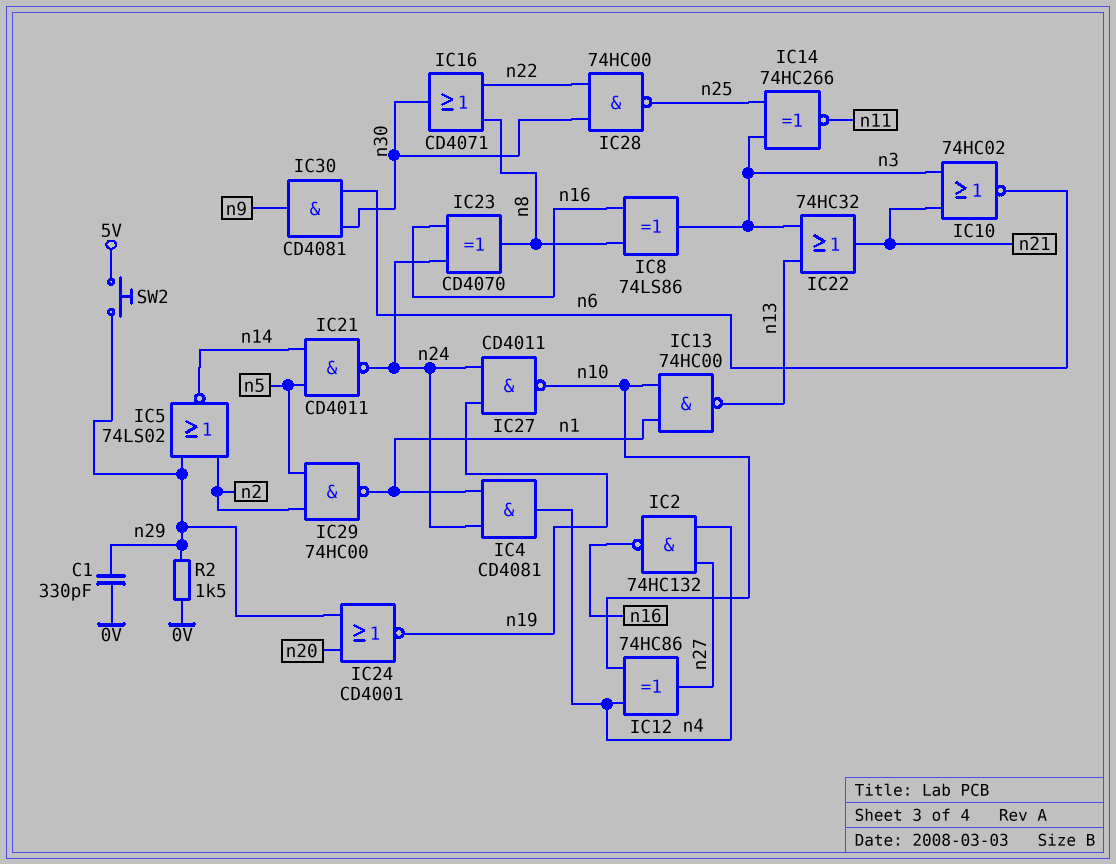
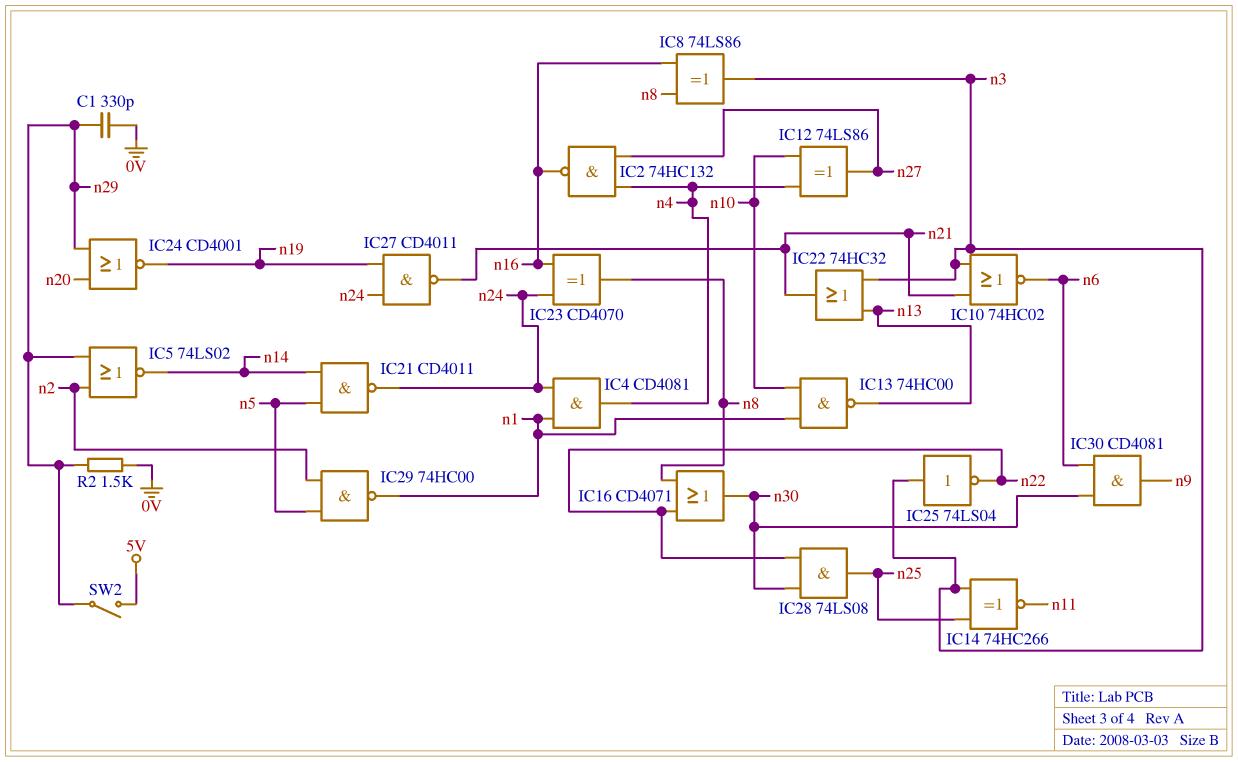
IC12: XOR 74HC86 (in n4, in n10, out n27) -> XOR 74LS86 (in n4, in n10, out n27)
IC25: none -> NOT 74LS04 (in n3, out n22)
IC27: NAND CD4011 (in n19, in n24, out n10) -> NAND CD4011 (in n19, in n24, out n21)
IC28: NAND 74HC00 (in n22, in n30, out n25) -> AND 74LS08 (in n22, in n30, out n25)
SW2: button (5V, n29) -> switch (5V, n29)

